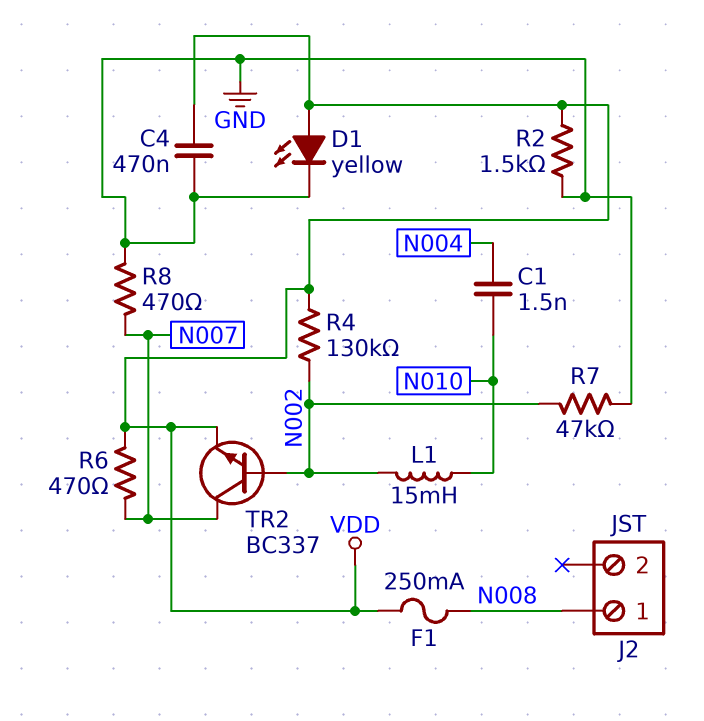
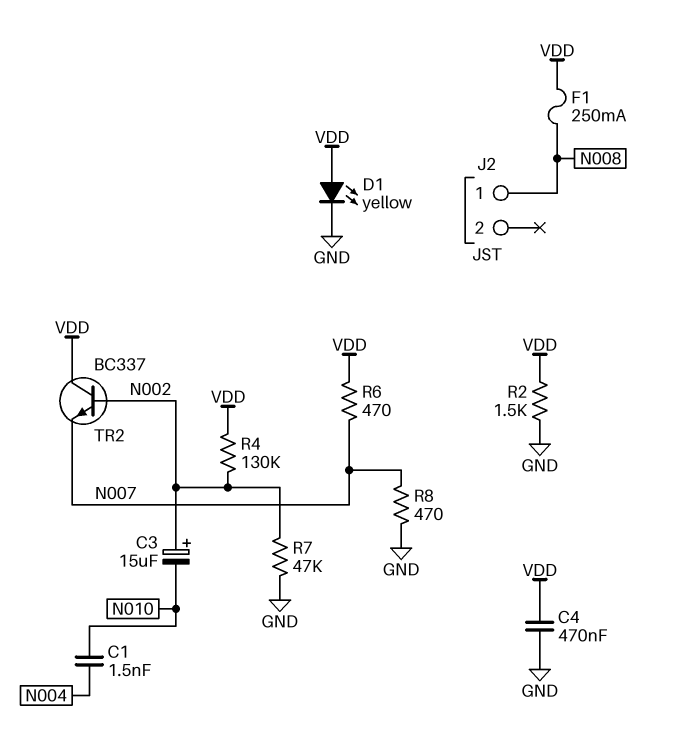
C3: none -> 15uF (plus N002, minus N010)
L1: 15mH (N002, N010) -> none
TR2: NPN BC337 (B N002, C N007, E VDD) -> NPN BC337 (B N002, C VDD, E N007)

